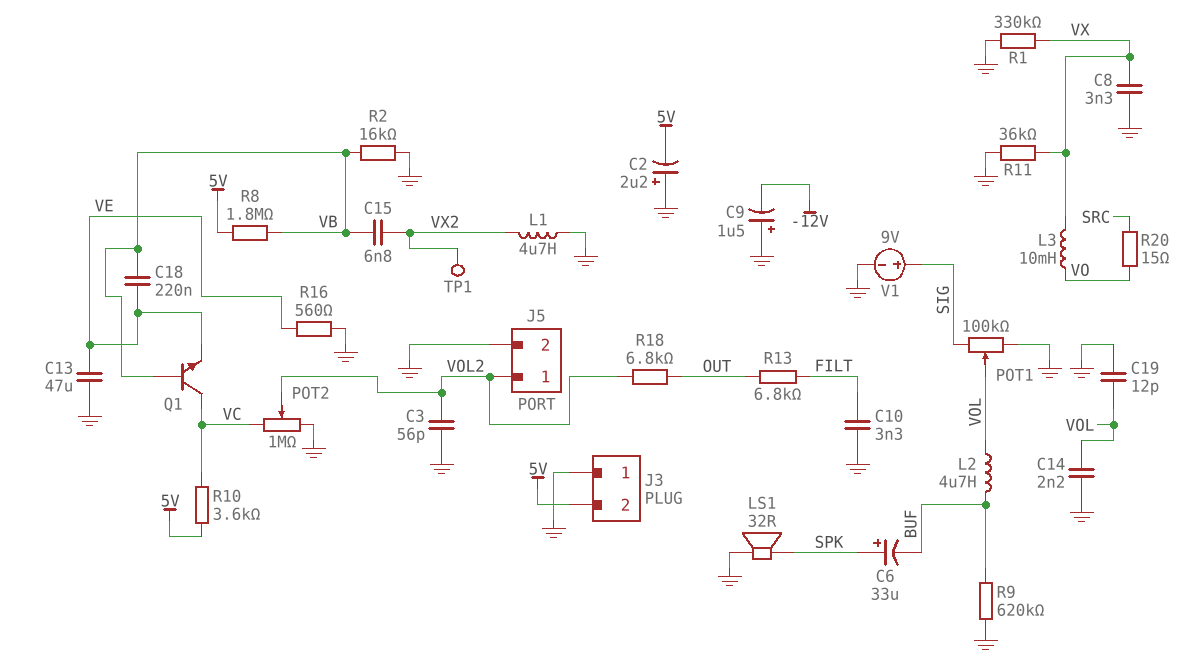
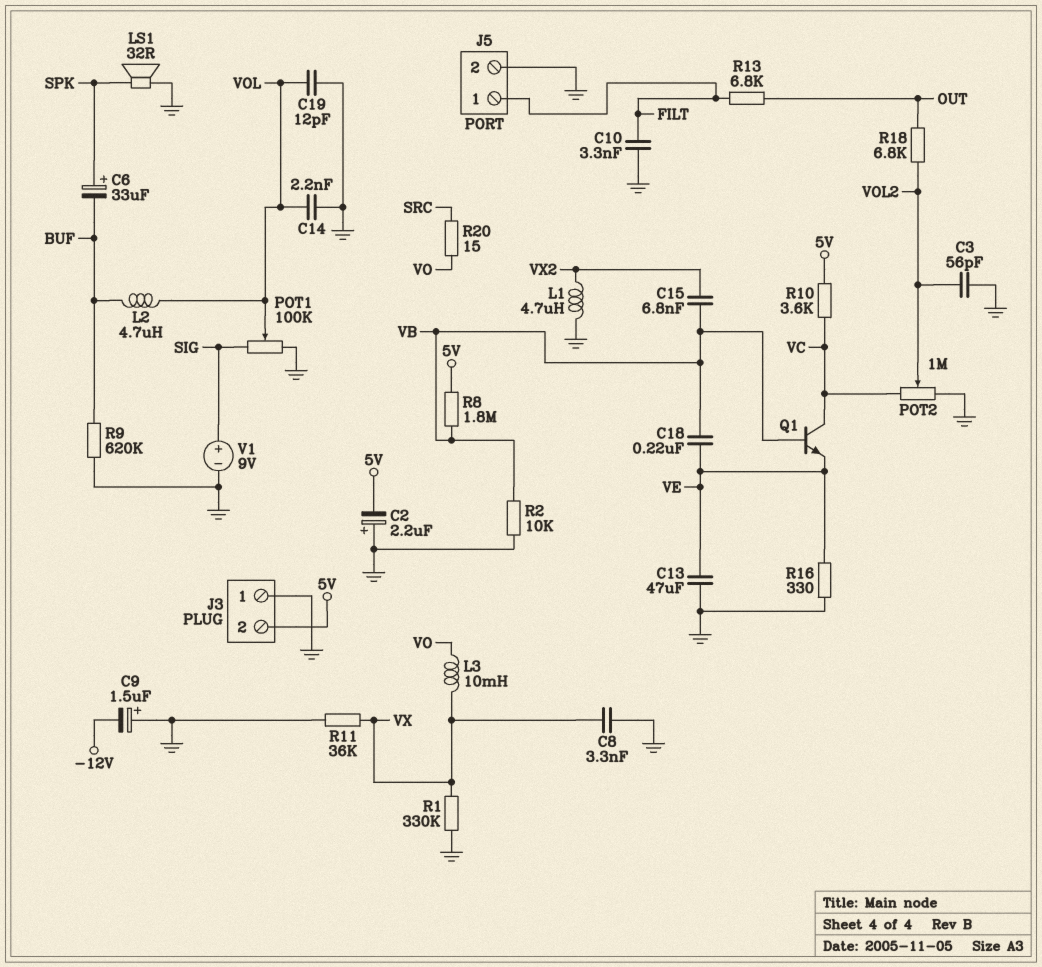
J5 pin 1: VOL2 -> FILT
R2: 16k (GND, VB) -> 10k (GND, VB)
R16: 560 (GND, VE) -> 330 (GND, VE)
TP1: test point (VX2) -> none

